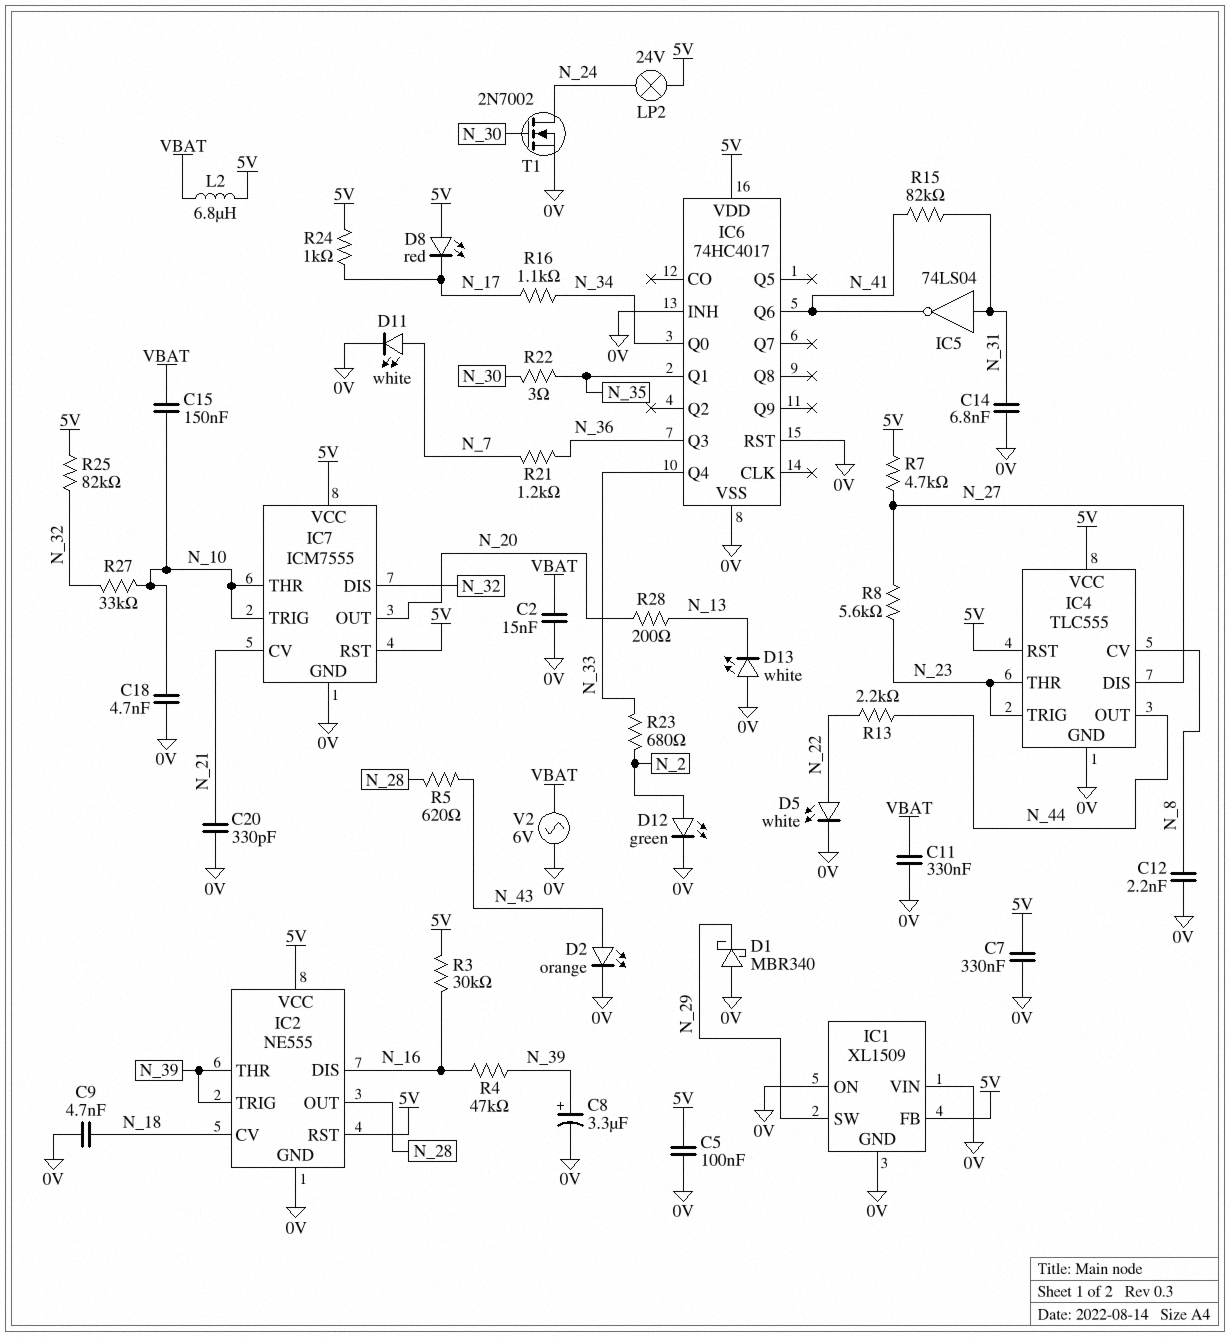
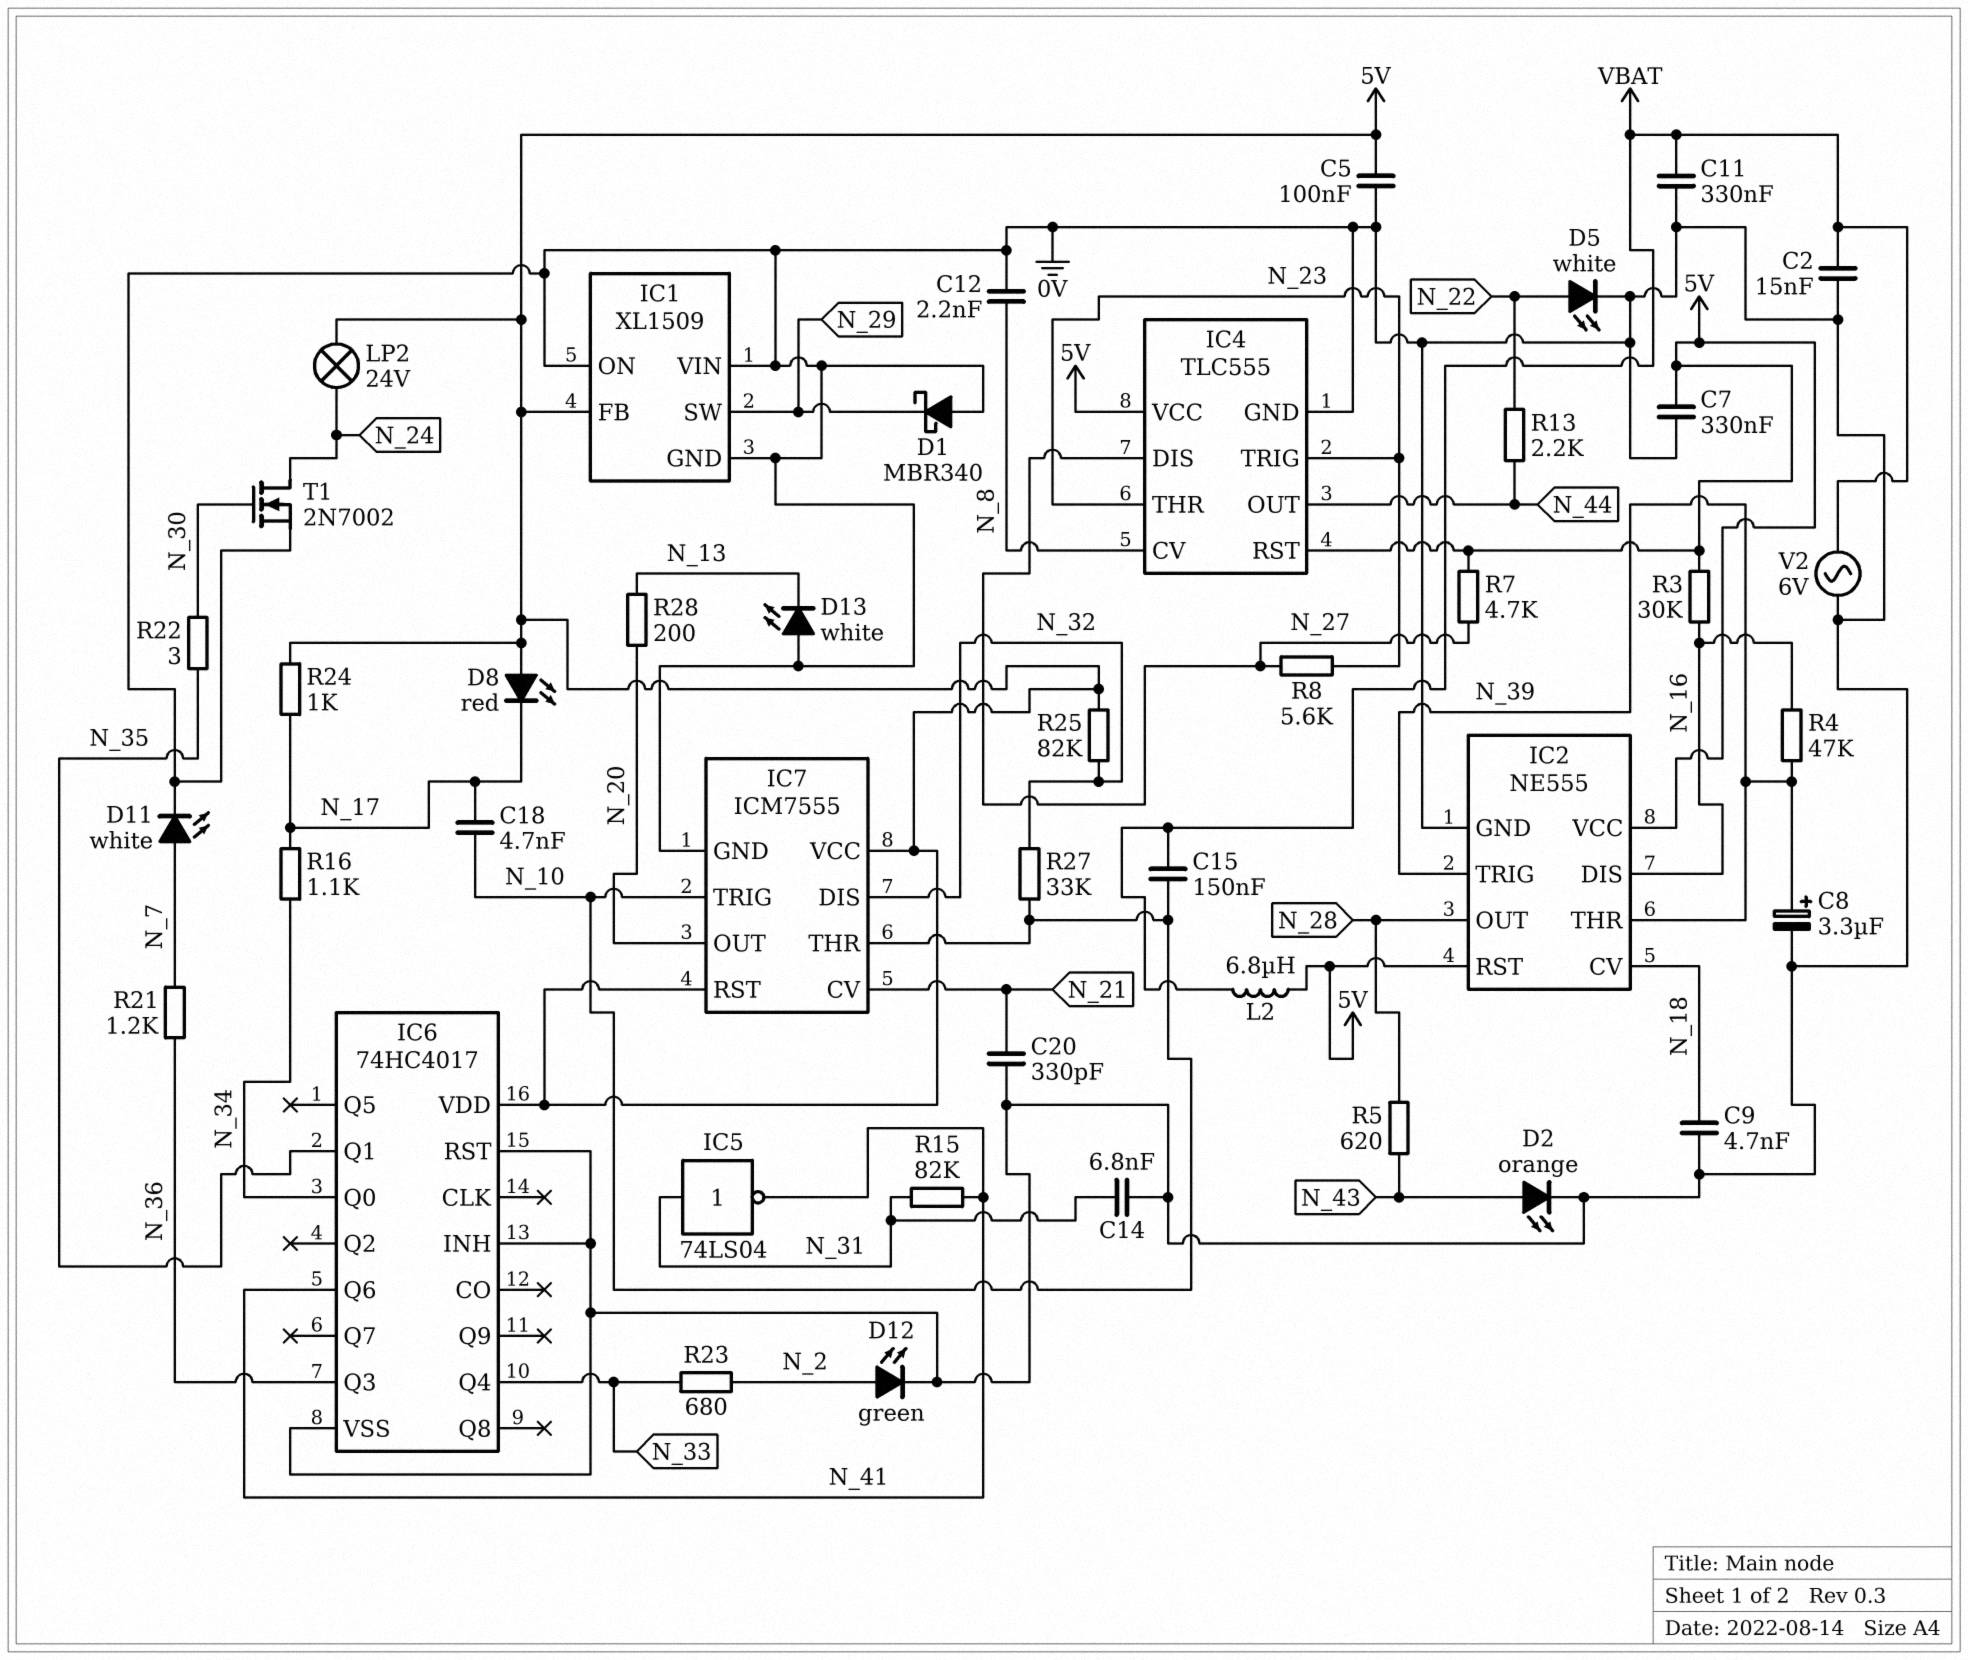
C18: 4.7nF (0V, N_10) -> 4.7nF (N_10, N_17)

